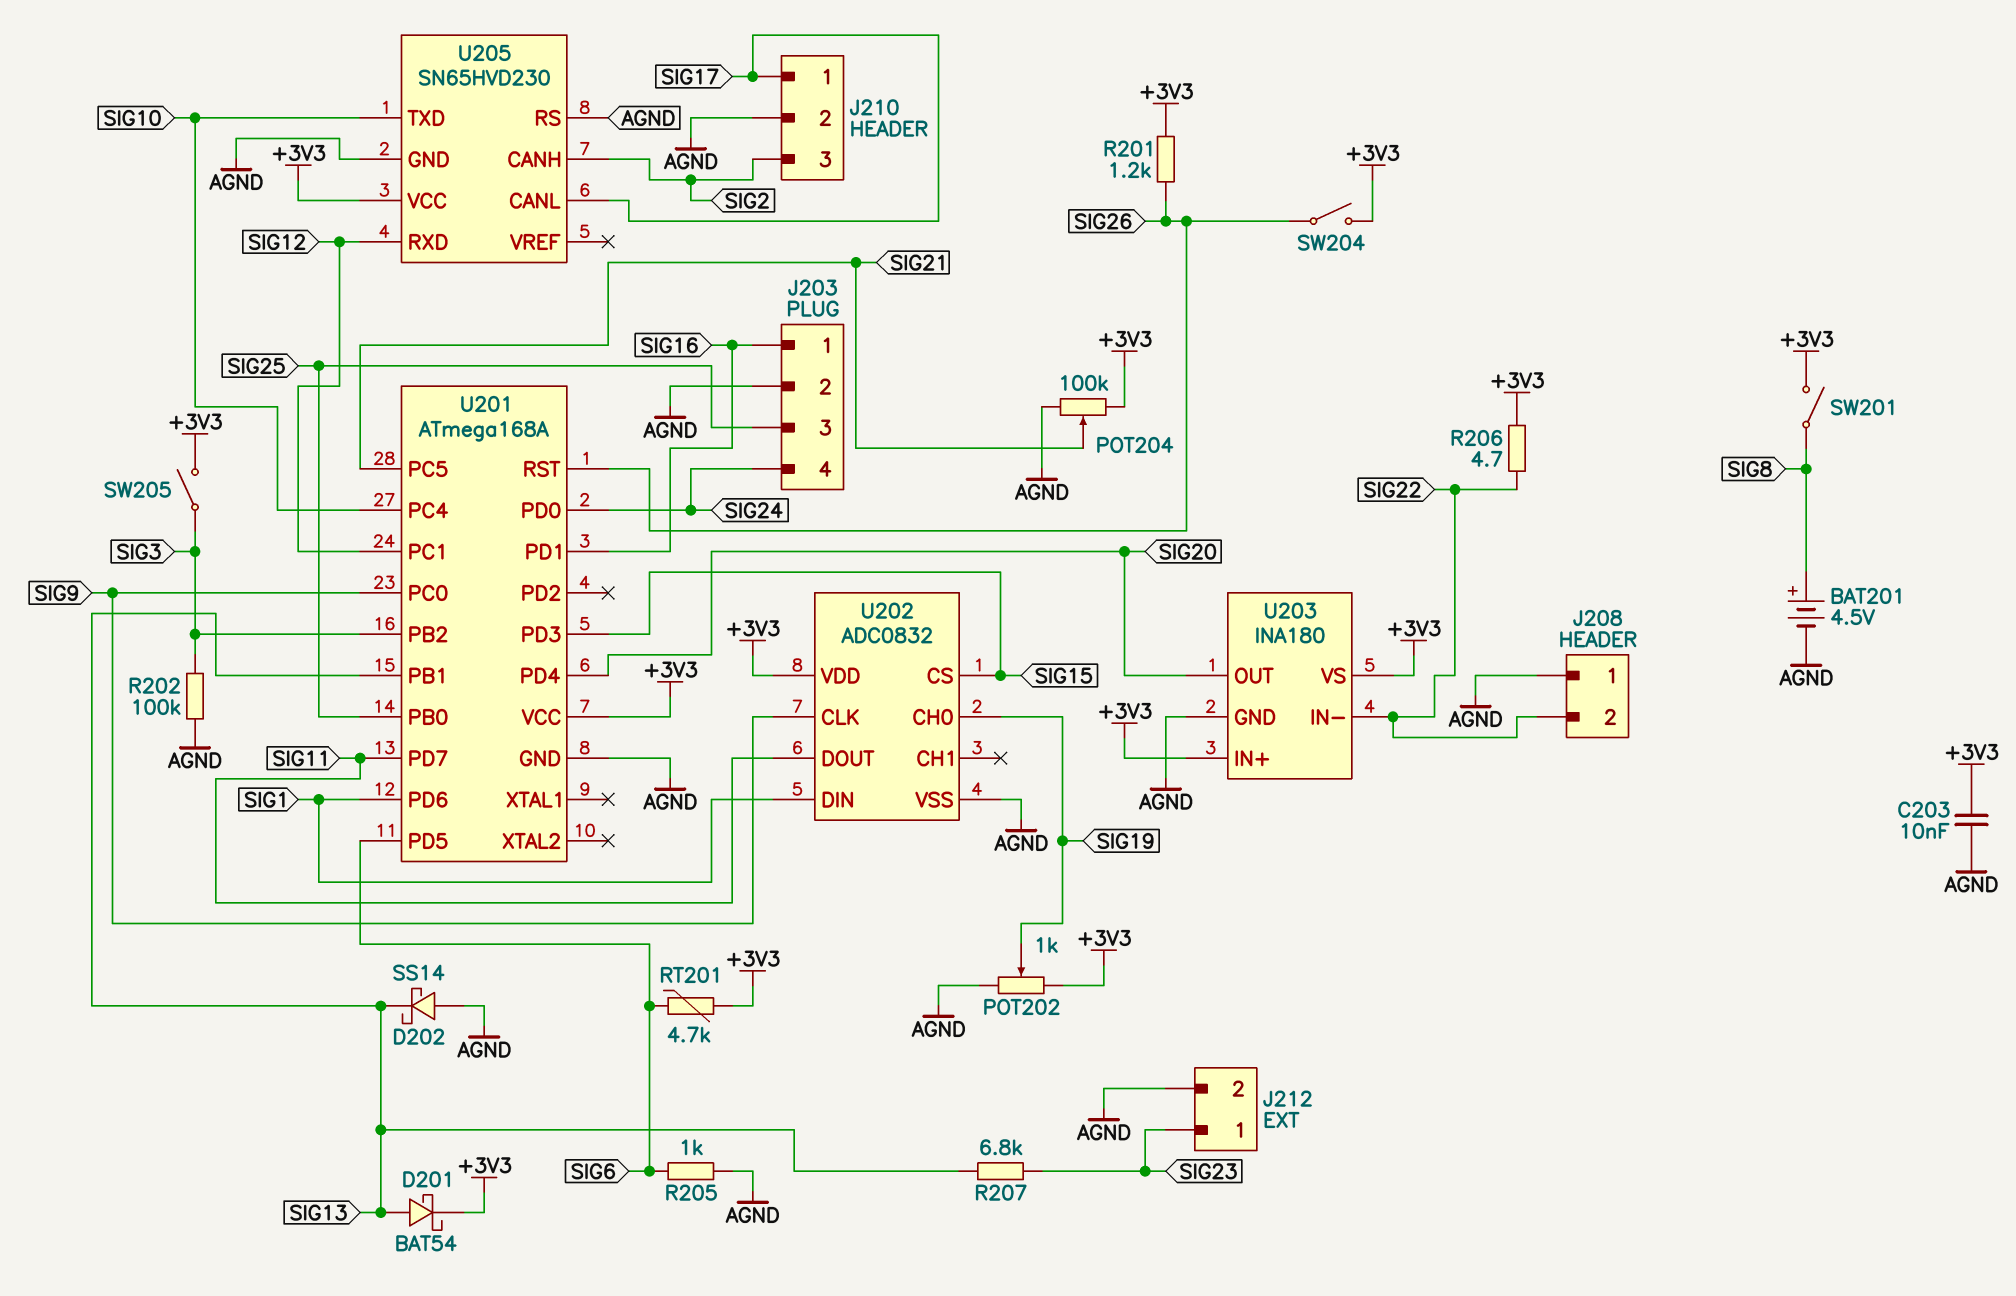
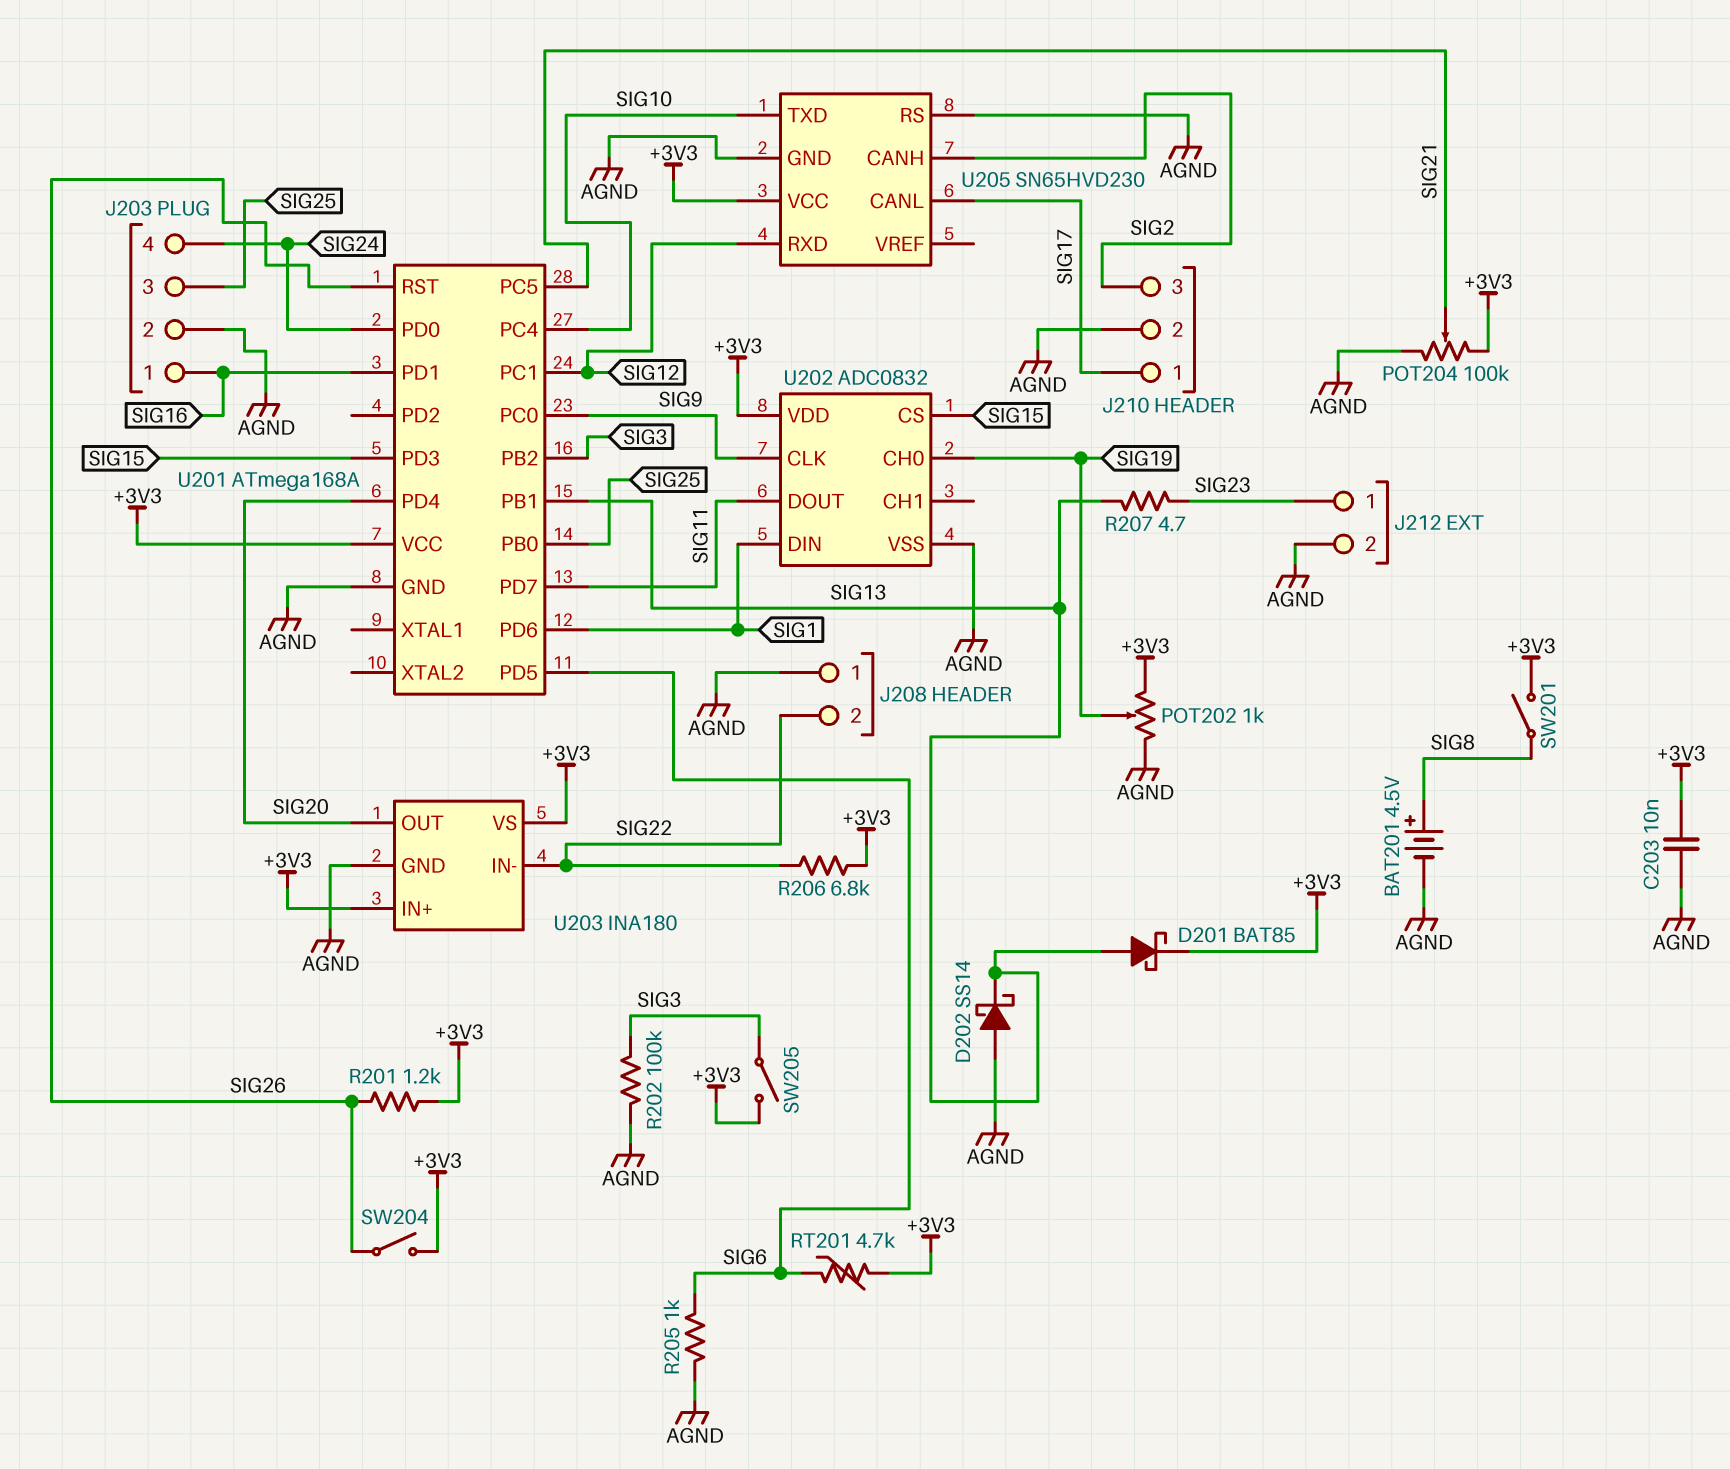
D201: schottky BAT54 (A SIG13, K +3V3) -> schottky BAT85 (A SIG13, K +3V3)
R206: 4.7 (+3V3, SIG22) -> 6.8k (+3V3, SIG22)
R207: 6.8k (SIG13, SIG23) -> 4.7 (SIG13, SIG23)

